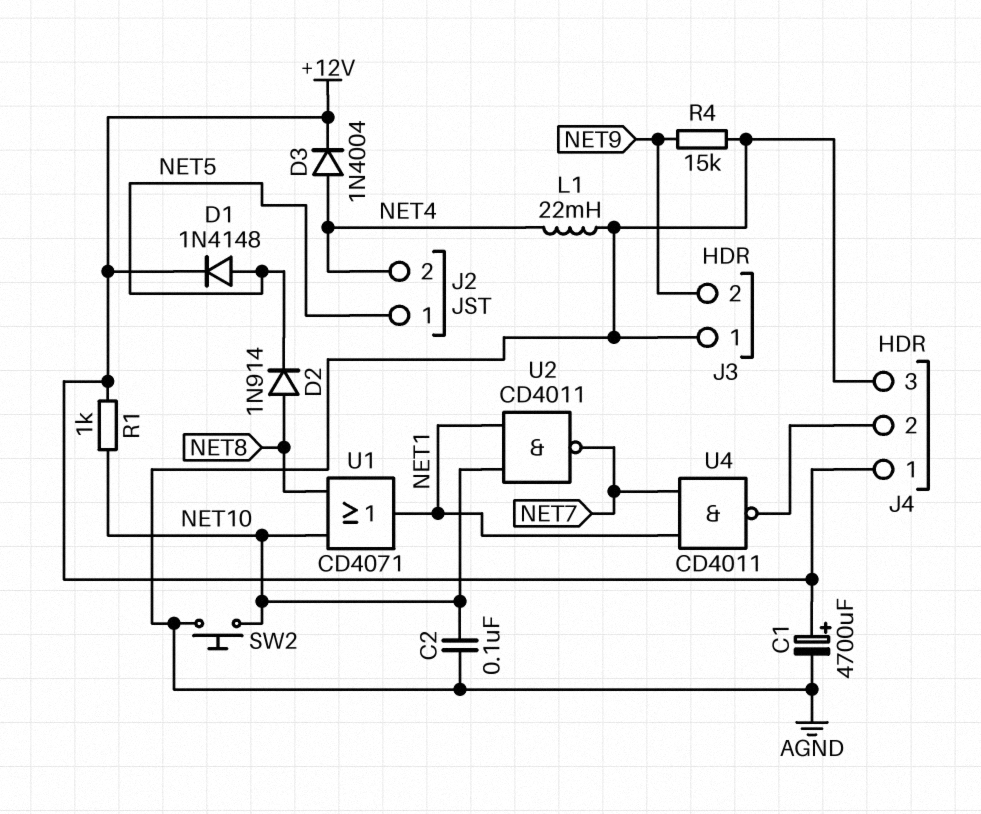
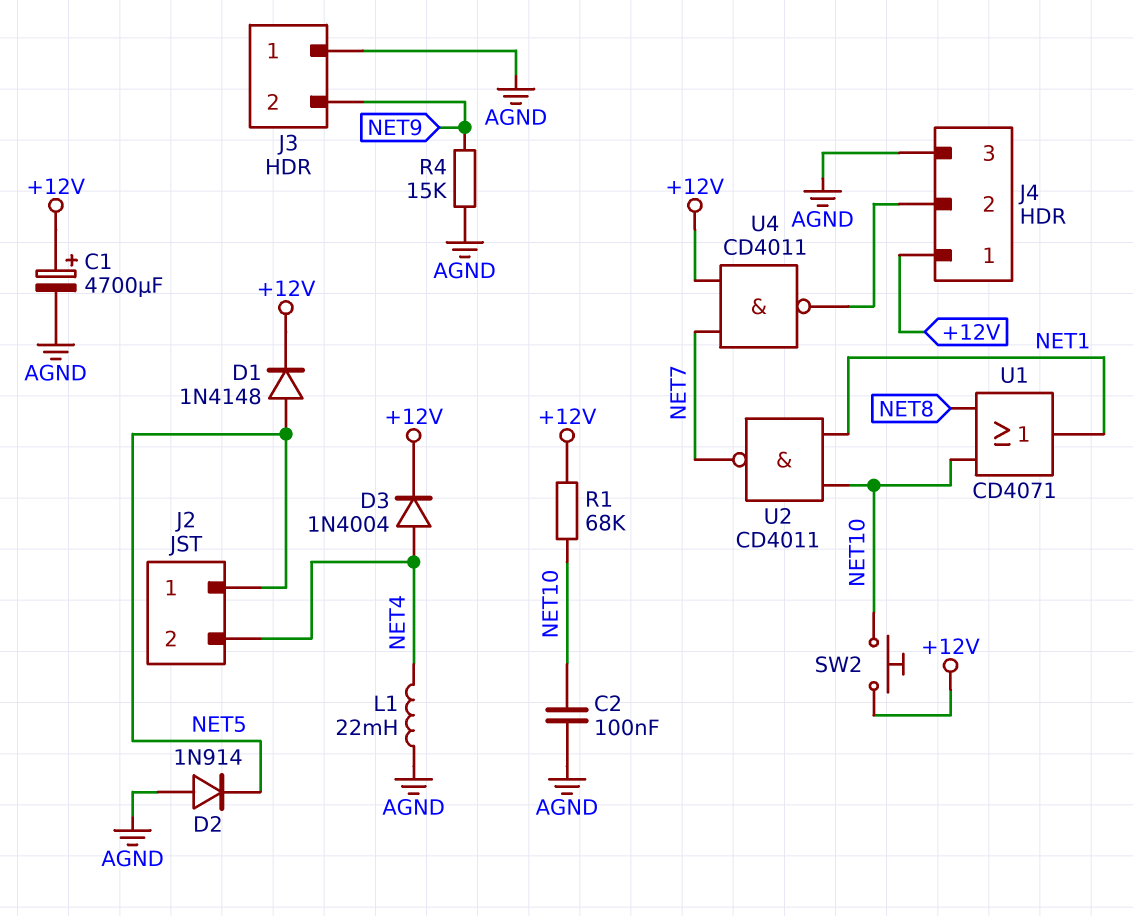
D2: diode 1N914 (A NET8, K NET5) -> diode 1N914 (A AGND, K NET5)
R1: 1k (+12V, NET10) -> 68k (+12V, NET10)
SW2: button (AGND, NET10) -> button (+12V, NET10)
U4: NAND CD4011 (in NET1, in NET7, out J4/2) -> NAND CD4011 (in +12V, in NET7, out J4/2)

